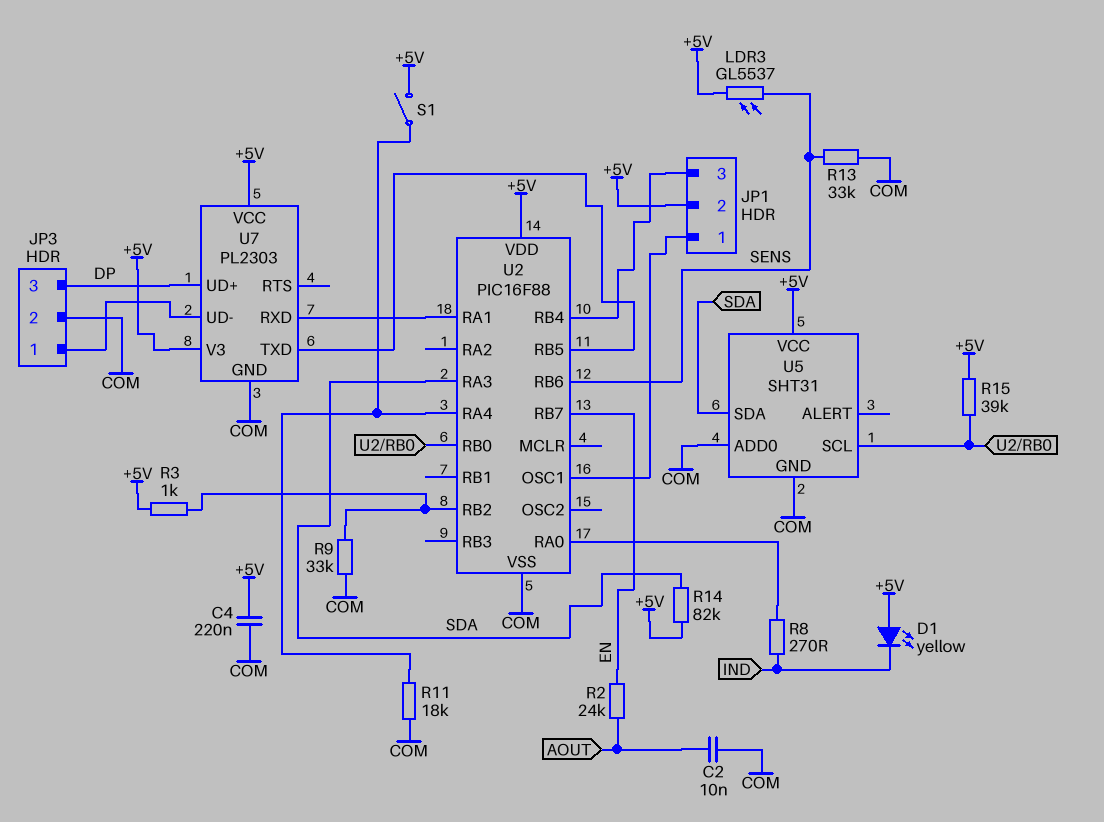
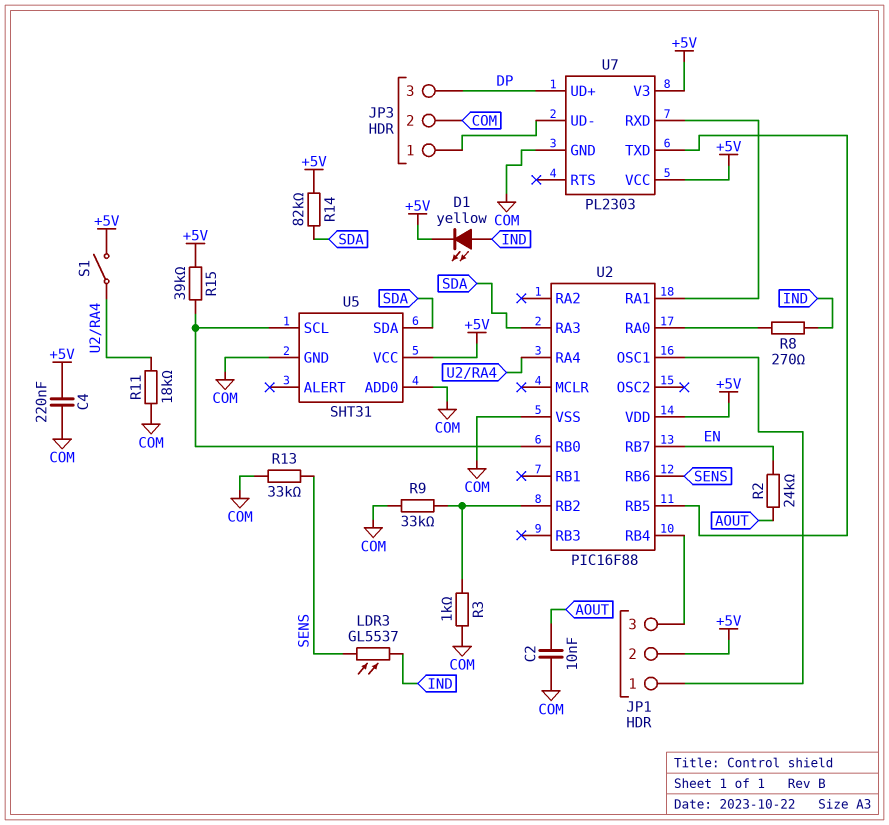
D1: LED yellow (A +5V, K IND) -> LED yellow (A IND, K +5V)
LDR3: GL5537 (+5V, SENS) -> GL5537 (IND, SENS)
R3: 1k (+5V, U2/RB2) -> 1k (COM, U2/RB2)

